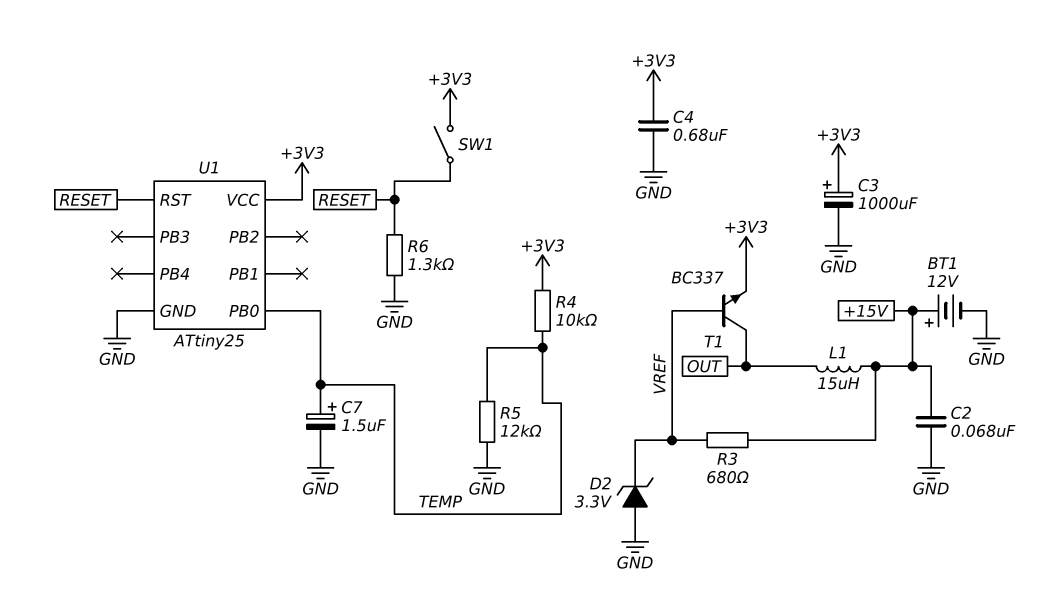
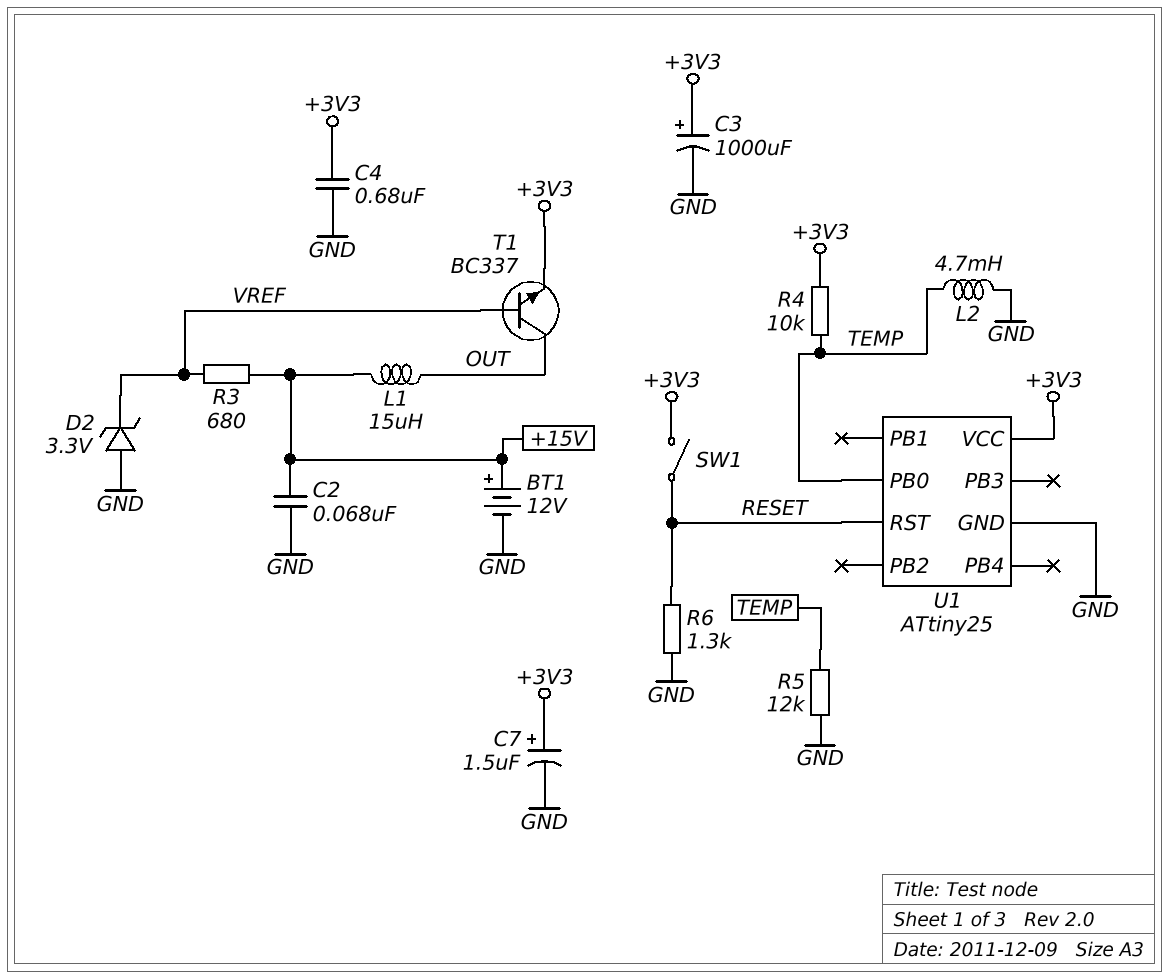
C7: 1.5uF (plus TEMP, minus GND) -> 1.5uF (plus +3V3, minus GND)
L2: none -> 4.7mH (GND, TEMP)

